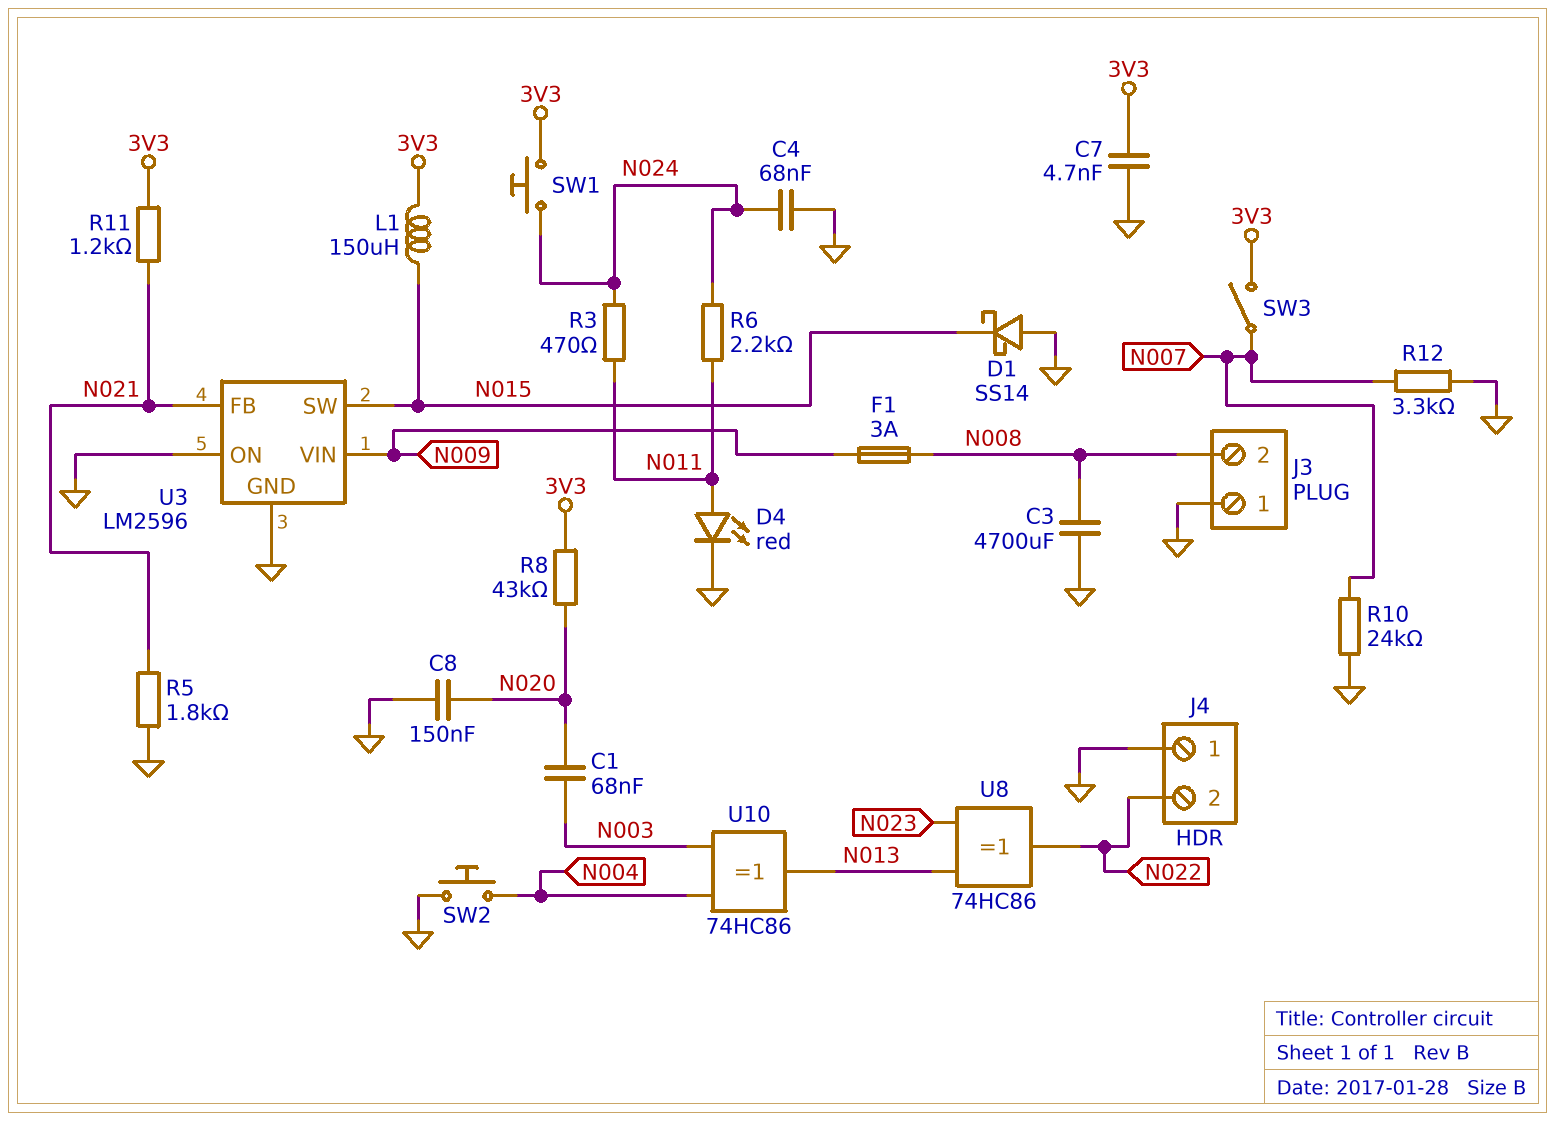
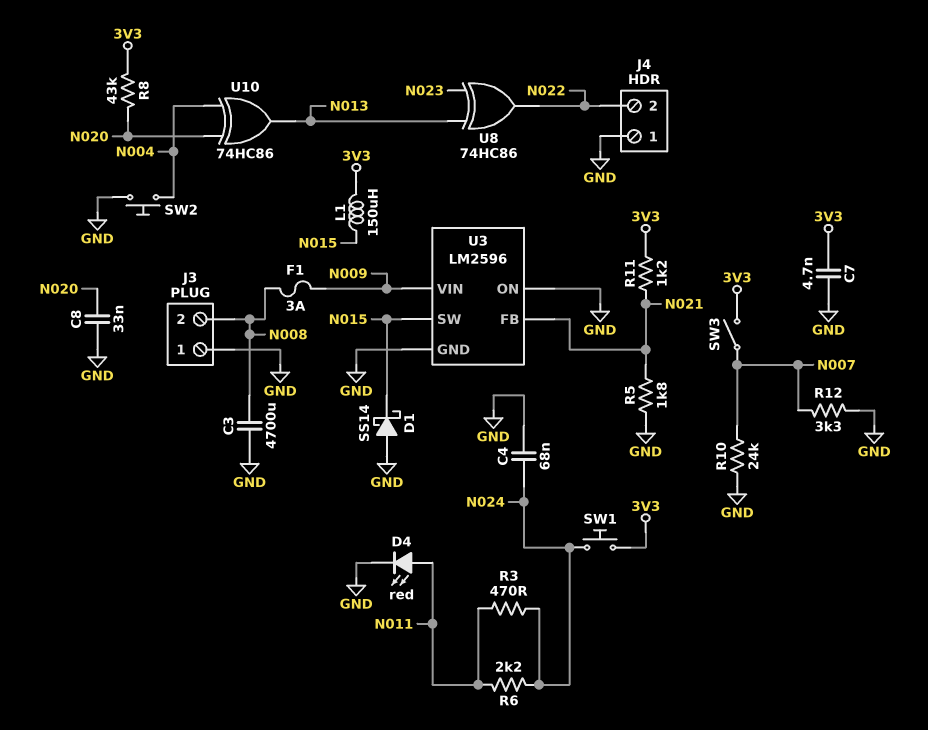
C1: 68nF (N003, N020) -> none
C8: 150nF (GND, N020) -> 33nF (GND, N020)
U10: XOR 74HC86 (in N003, in N004, out N013) -> XOR 74HC86 (in N004, in N020, out N013)

